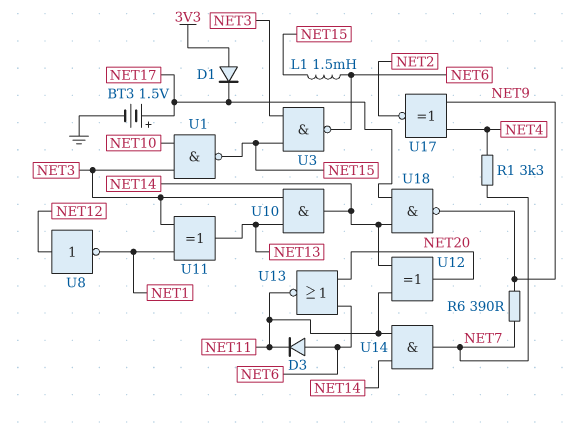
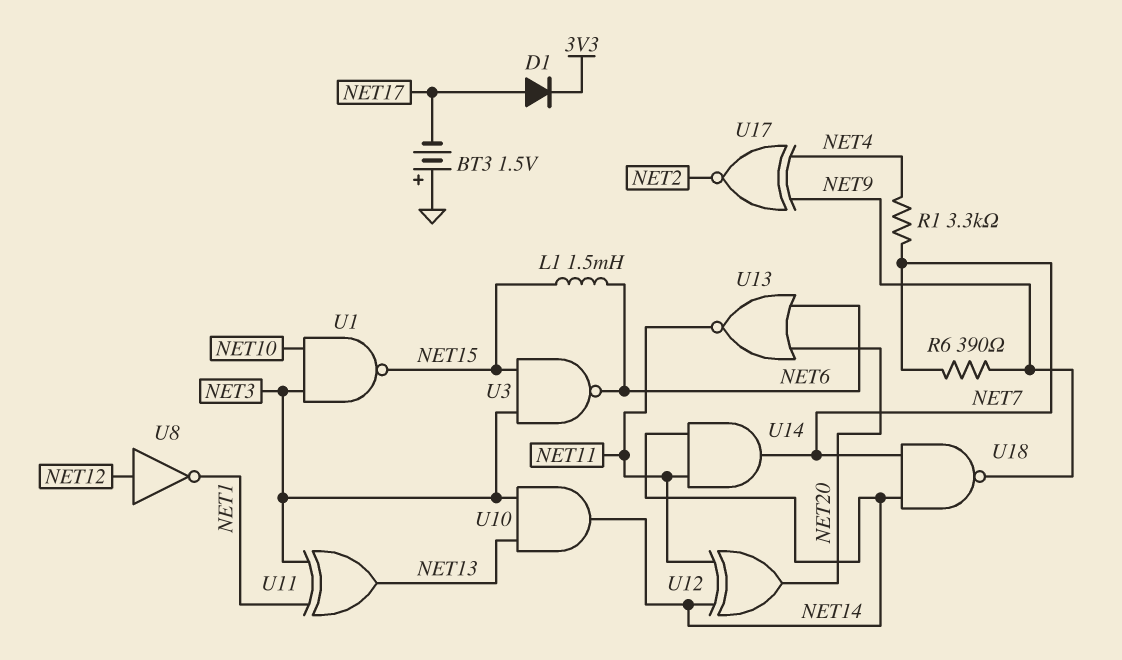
BT3: 1.5V (plus NET17, minus GND) -> 1.5V (plus GND, minus NET17)
D1: diode (A 3V3, K NET17) -> diode (A NET17, K 3V3)
D3: diode (A NET6, K NET11) -> none
U18: NAND (in NET14, in NET17, out NET9) -> NAND (in NET7, in NET14, out NET9)

